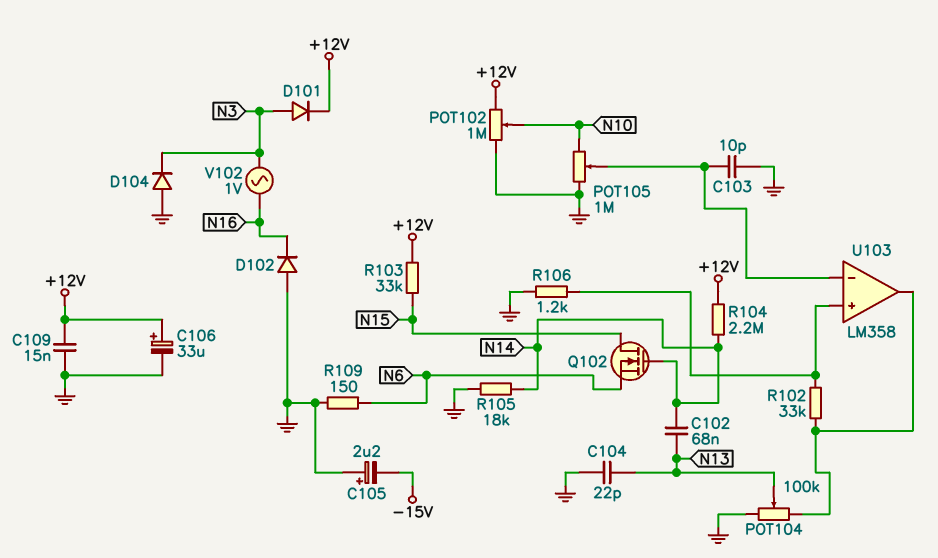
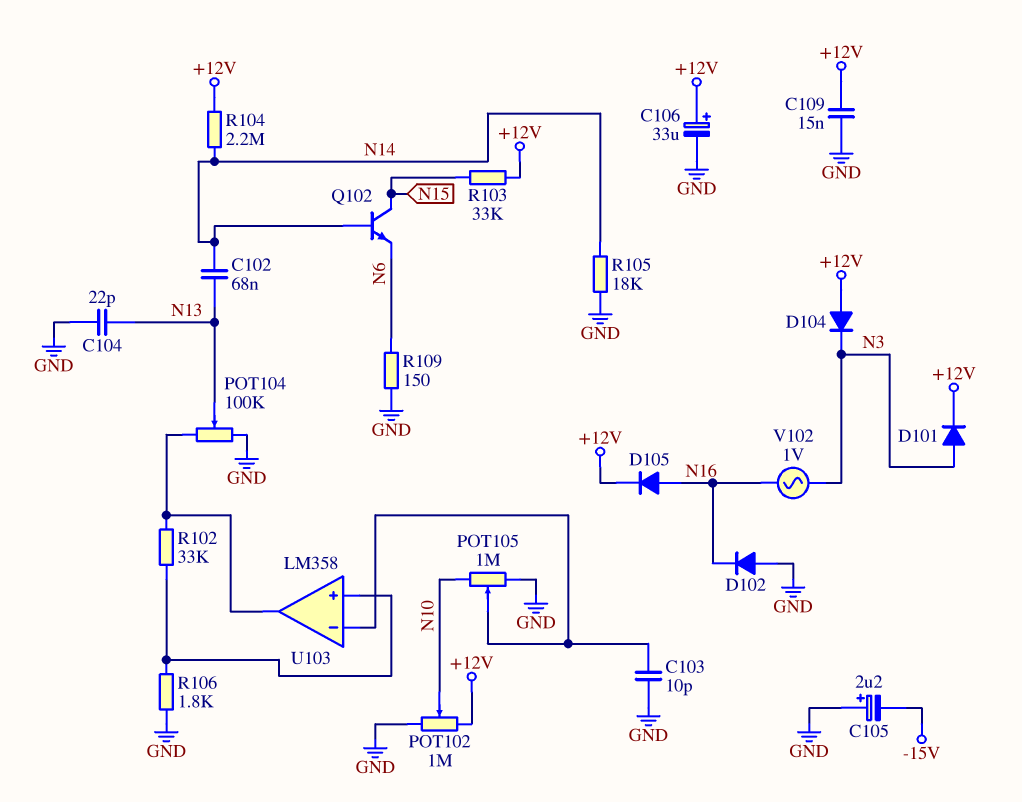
D104: diode (A GND, K N3) -> diode (A +12V, K N3)
D105: none -> diode (A N16, K +12V)
Q102: NMOS (G N14, D N15, S N6) -> NPN (B N14, C N15, E N6)
R106: 1.2k (GND, U103/in+) -> 1.8k (GND, U103/in+)

